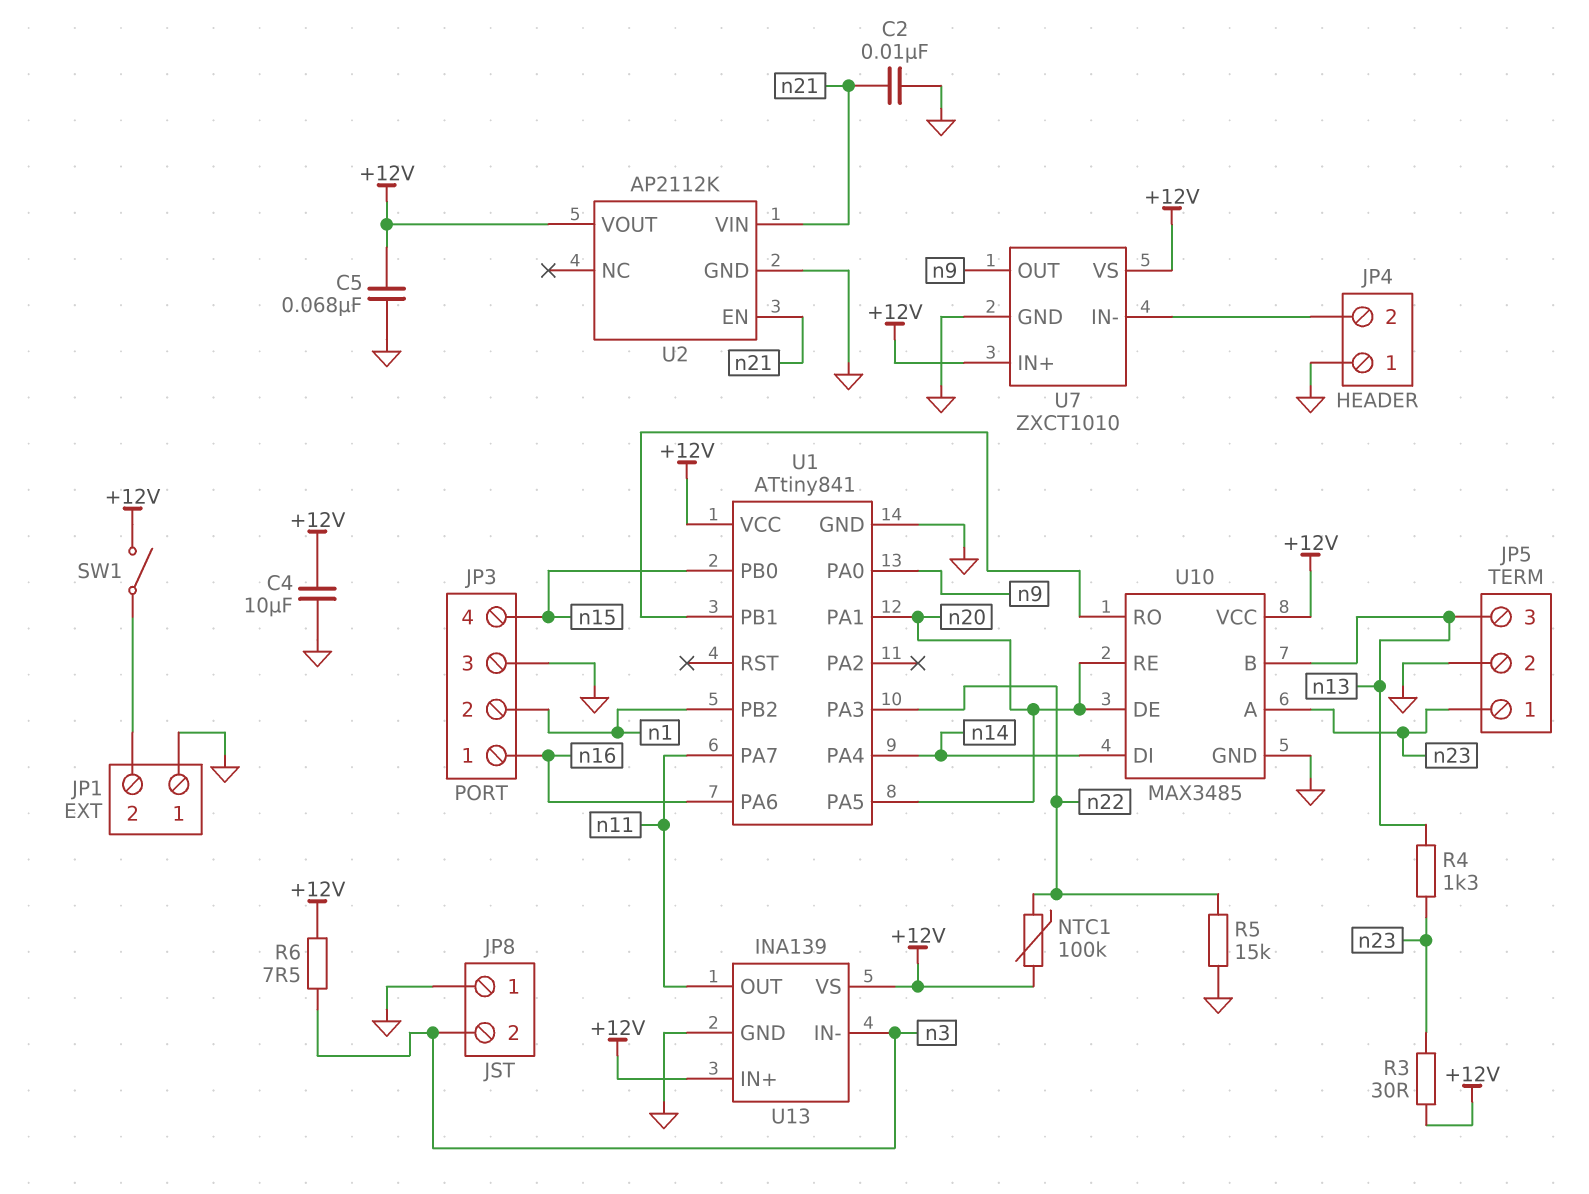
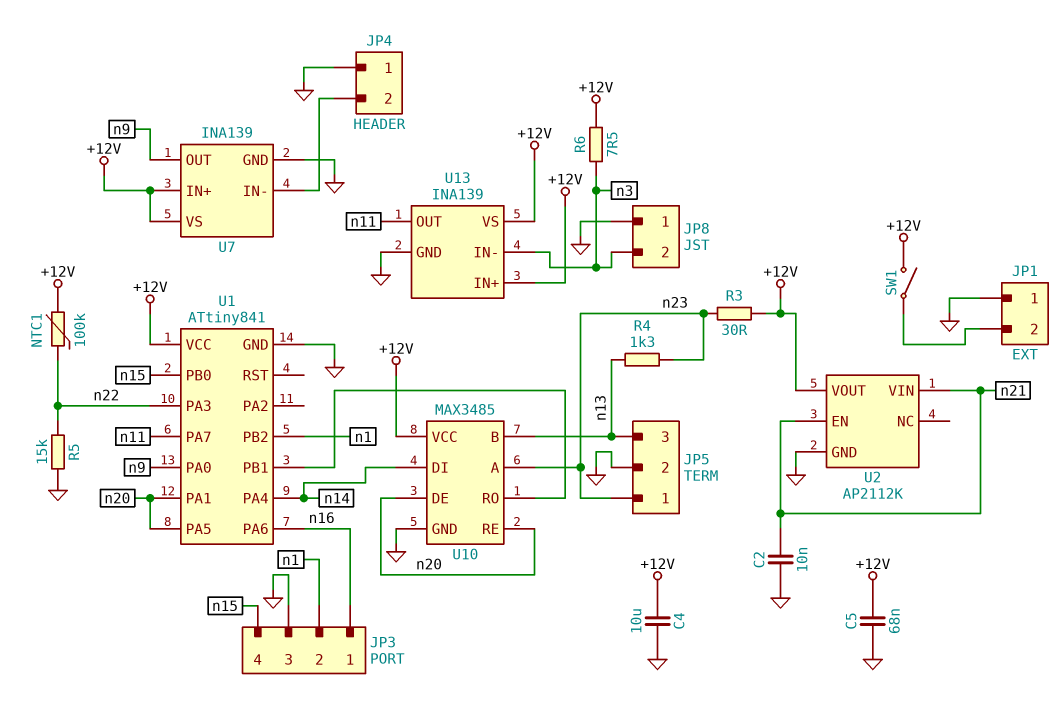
U7: ZXCT1010 -> INA139

